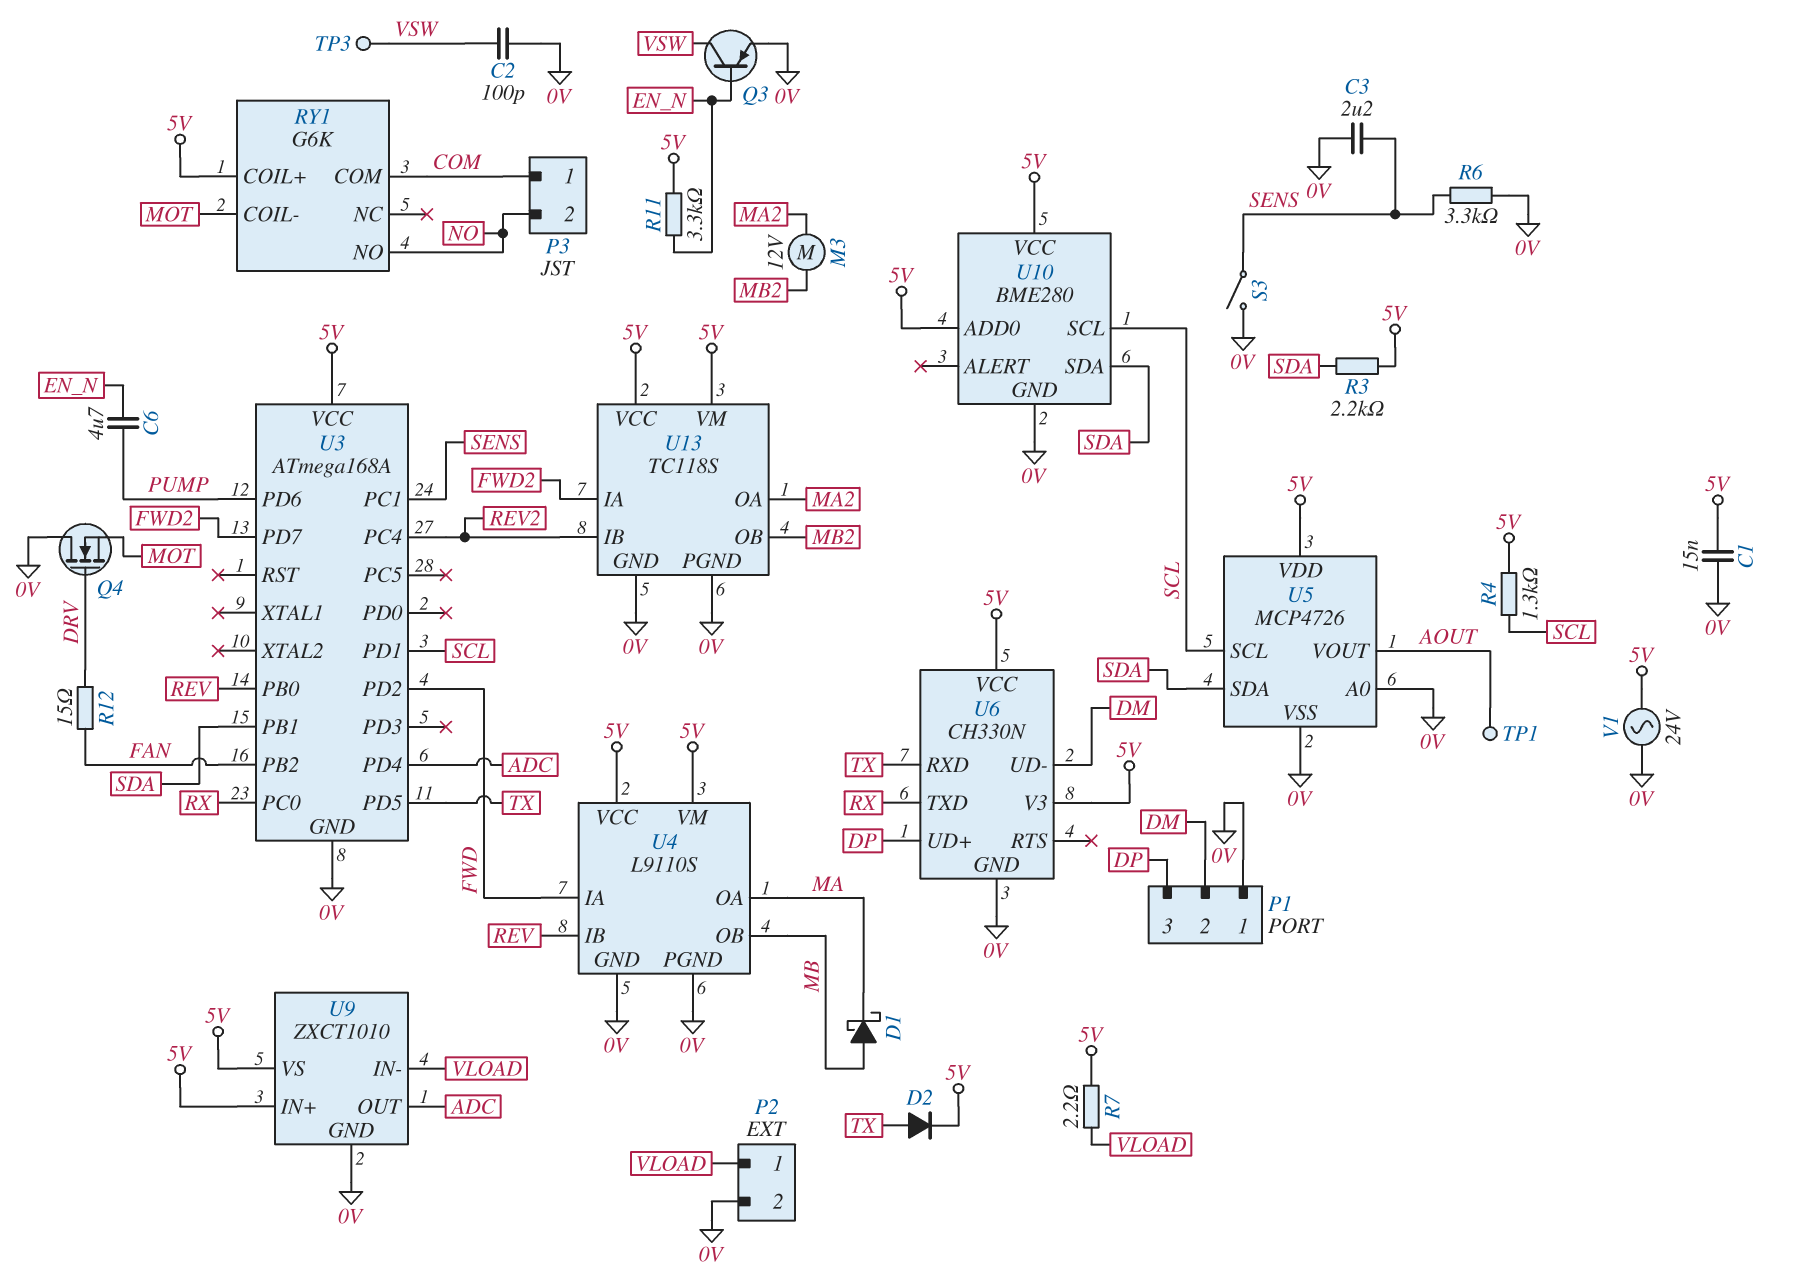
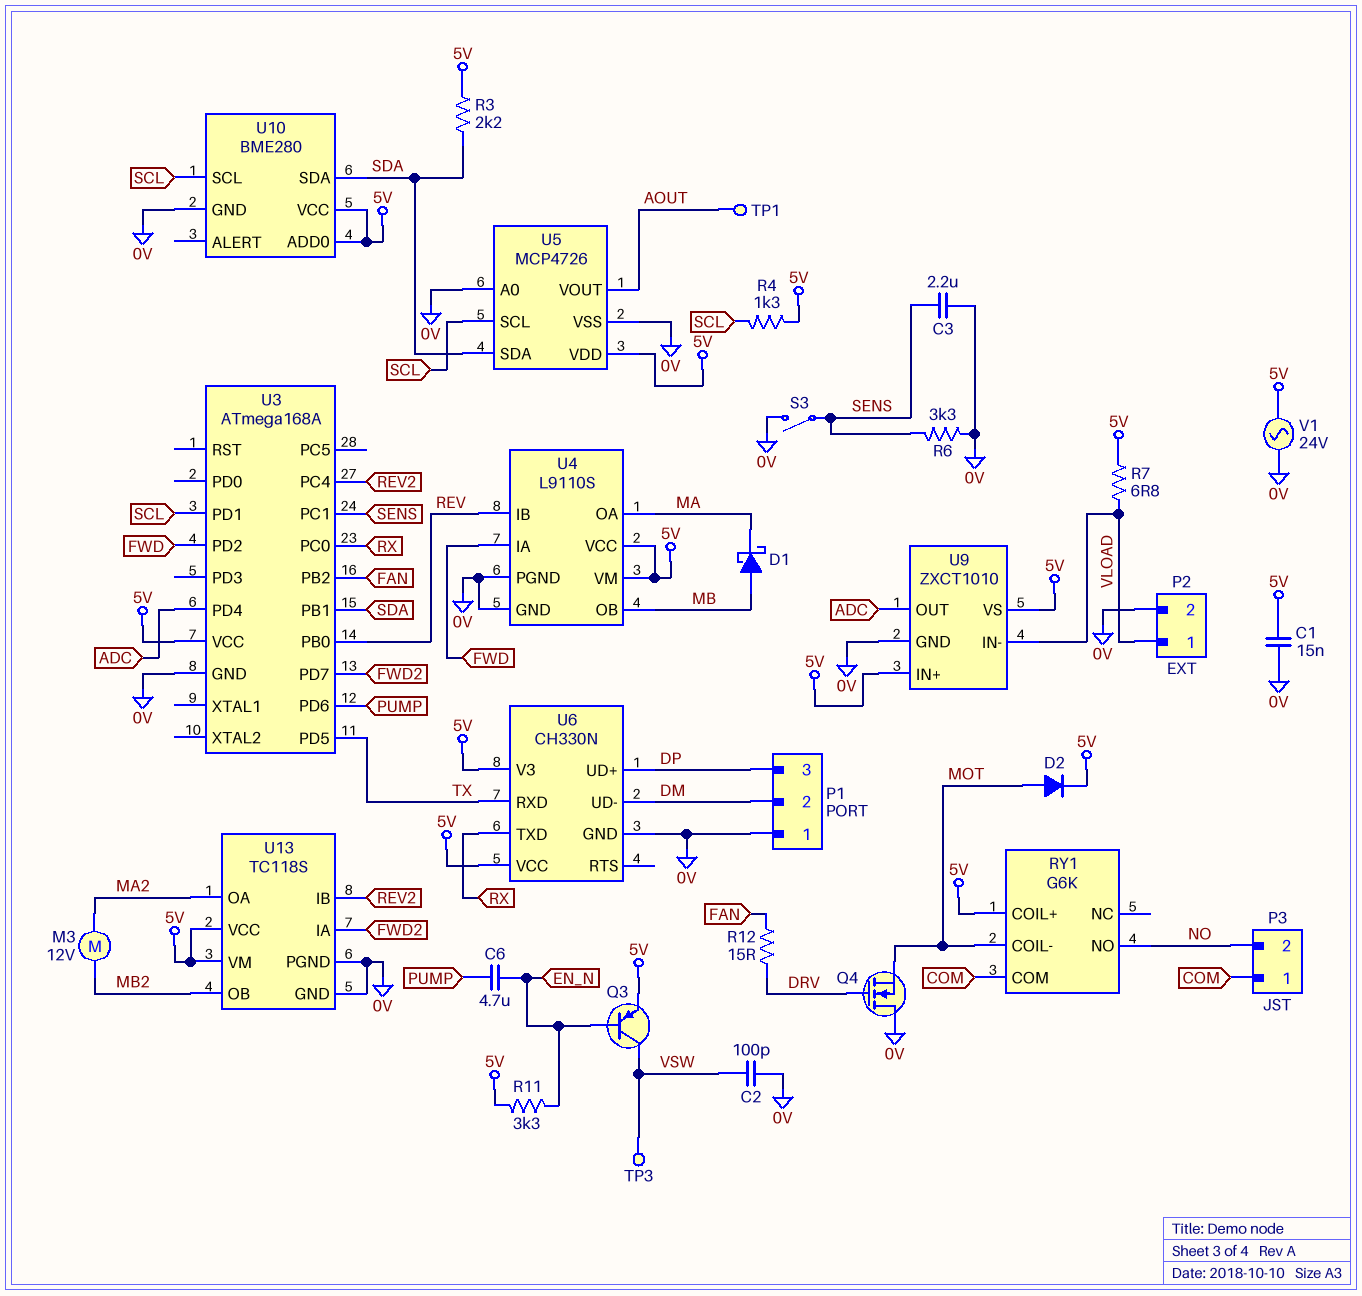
D2: diode (A TX, K 5V) -> diode (A MOT, K 5V)
Q3: PNP (B EN_N, C VSW, E 0V) -> PNP (B EN_N, C VSW, E 5V)
R7: 2.2 (5V, VLOAD) -> 6.8 (5V, VLOAD)

